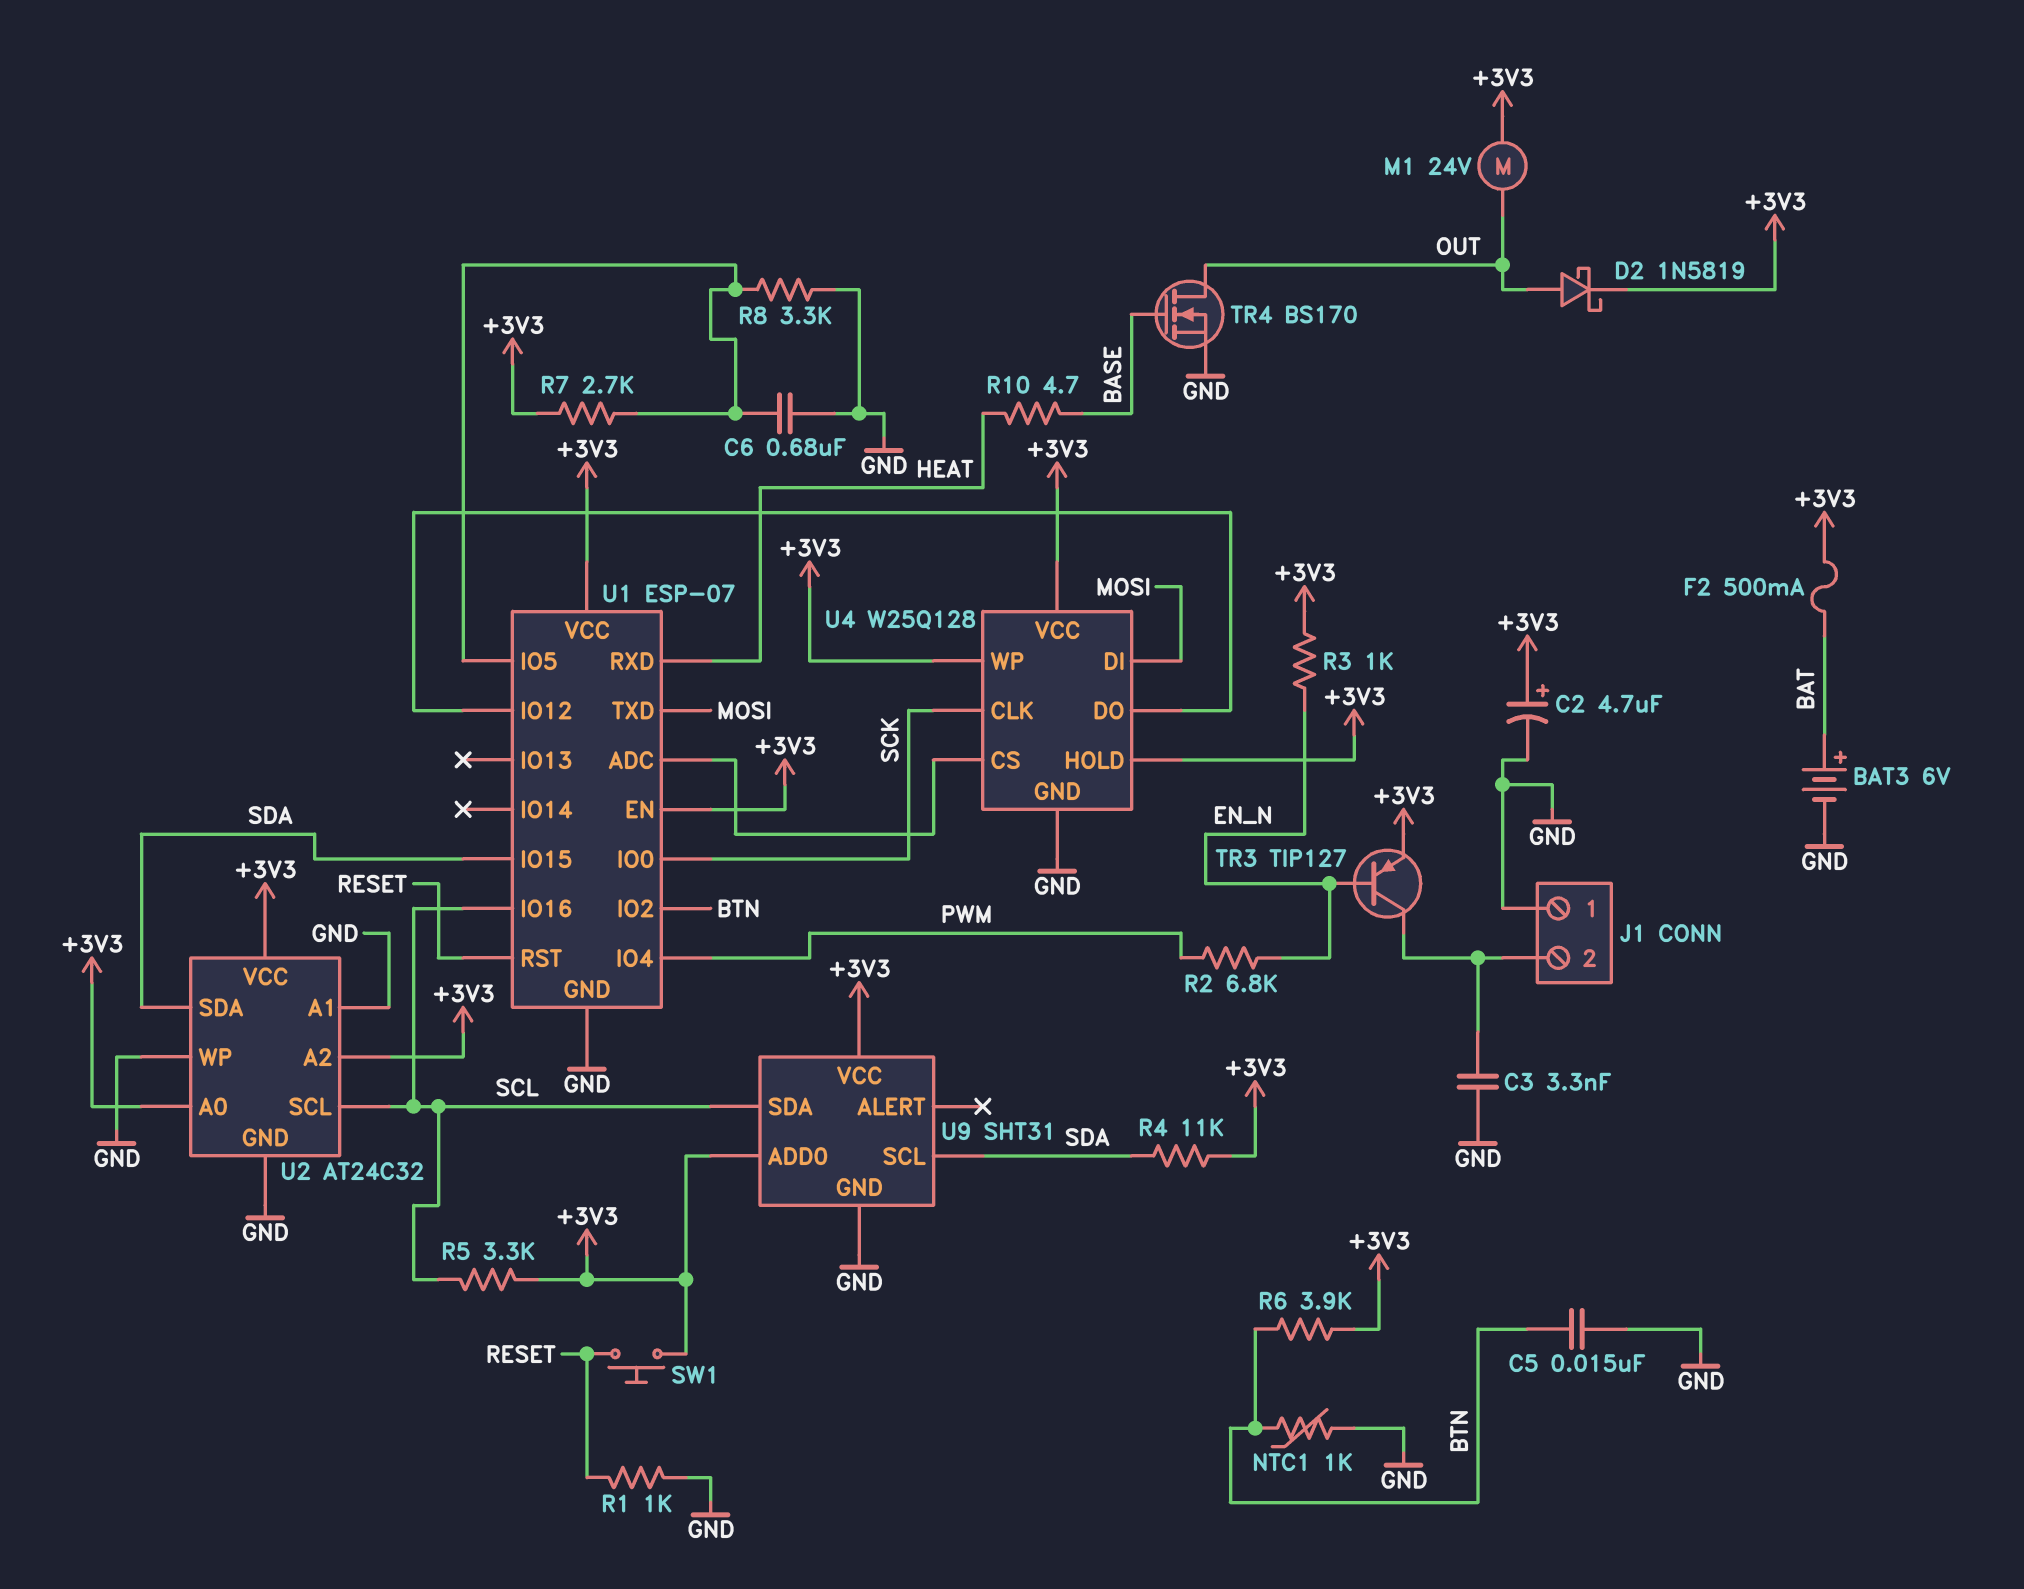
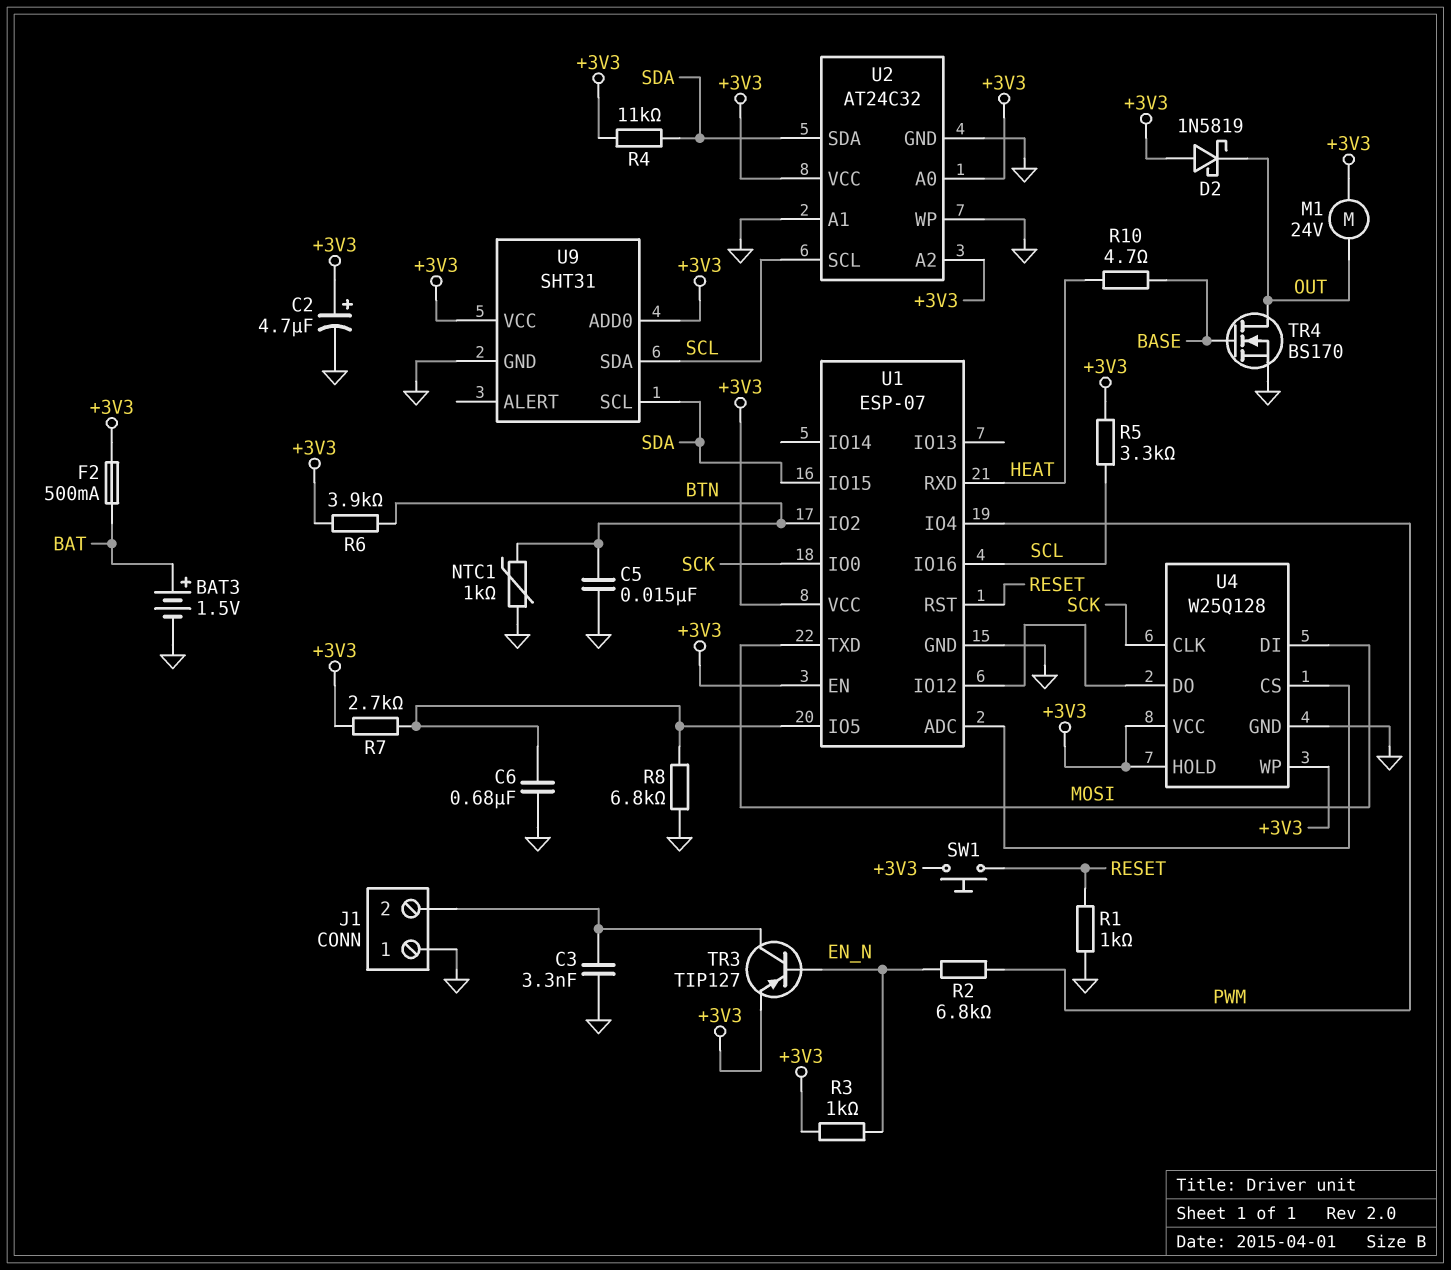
BAT3: 6V (plus BAT, minus GND) -> 1.5V (plus BAT, minus GND)
D2: schottky 1N5819 (A OUT, K +3V3) -> schottky 1N5819 (A +3V3, K OUT)
R8: 3.3k (GND, U1/IO5) -> 6.8k (GND, U1/IO5)

